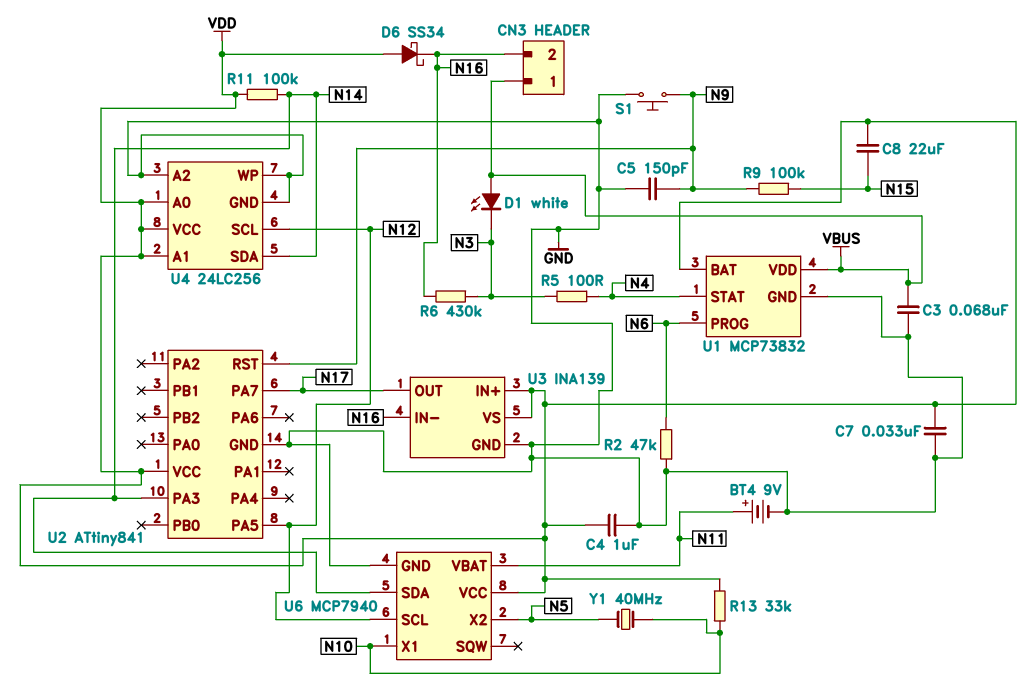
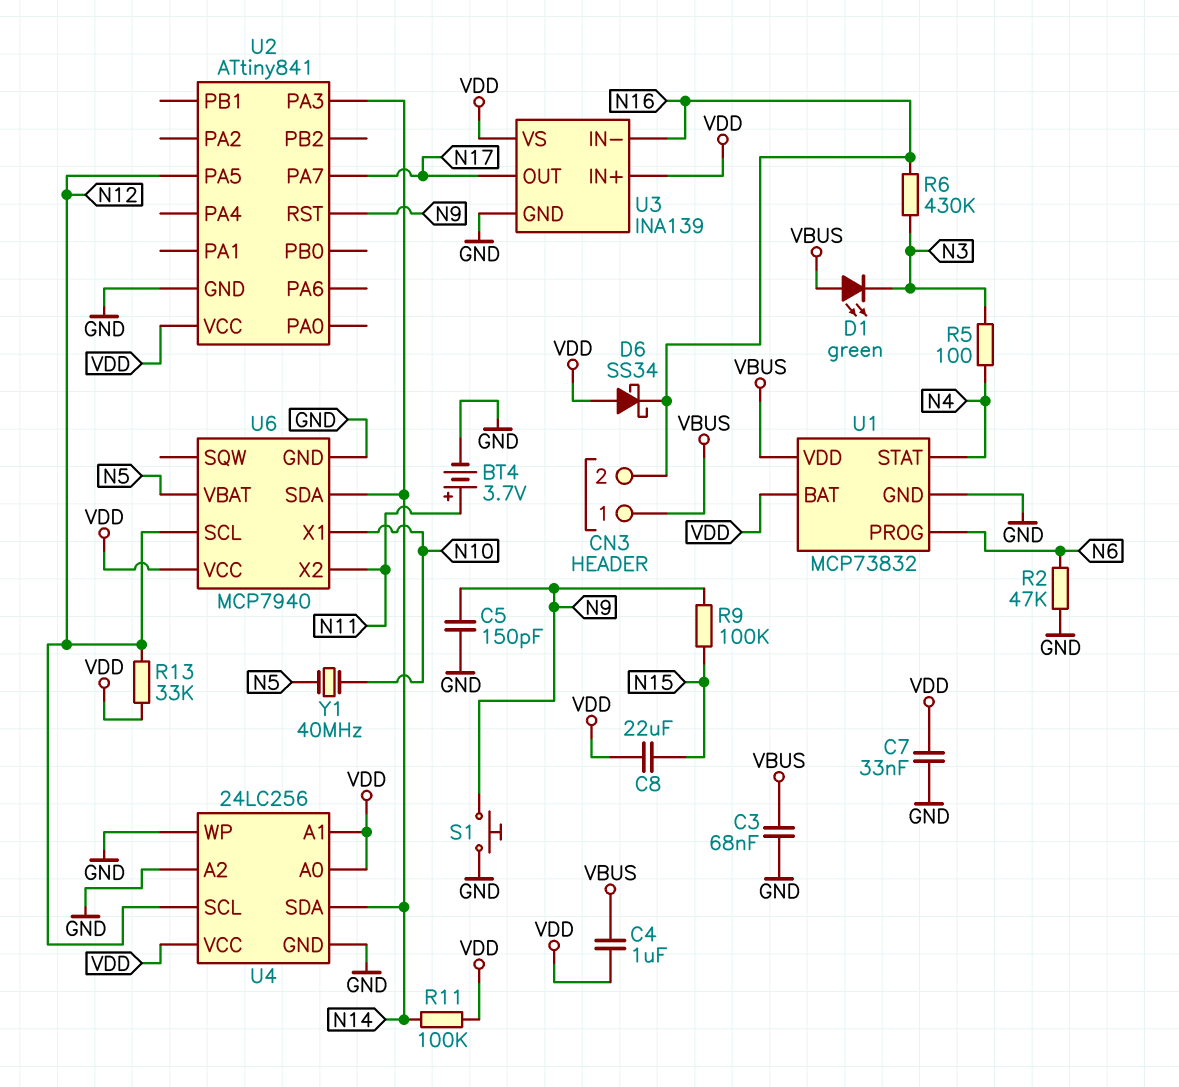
BT4: 9V (plus N11, minus GND) -> 3.7V (plus N11, minus GND)
C4: 1uF (GND, VDD) -> 1uF (VBUS, VDD)
D1: LED white (A VBUS, K N3) -> LED green (A VBUS, K N3)
R13: 33k (N10, VDD) -> 33k (N12, VDD)
U6 pin VBAT: N11 -> N5
U6 pin X2: N5 -> N11

